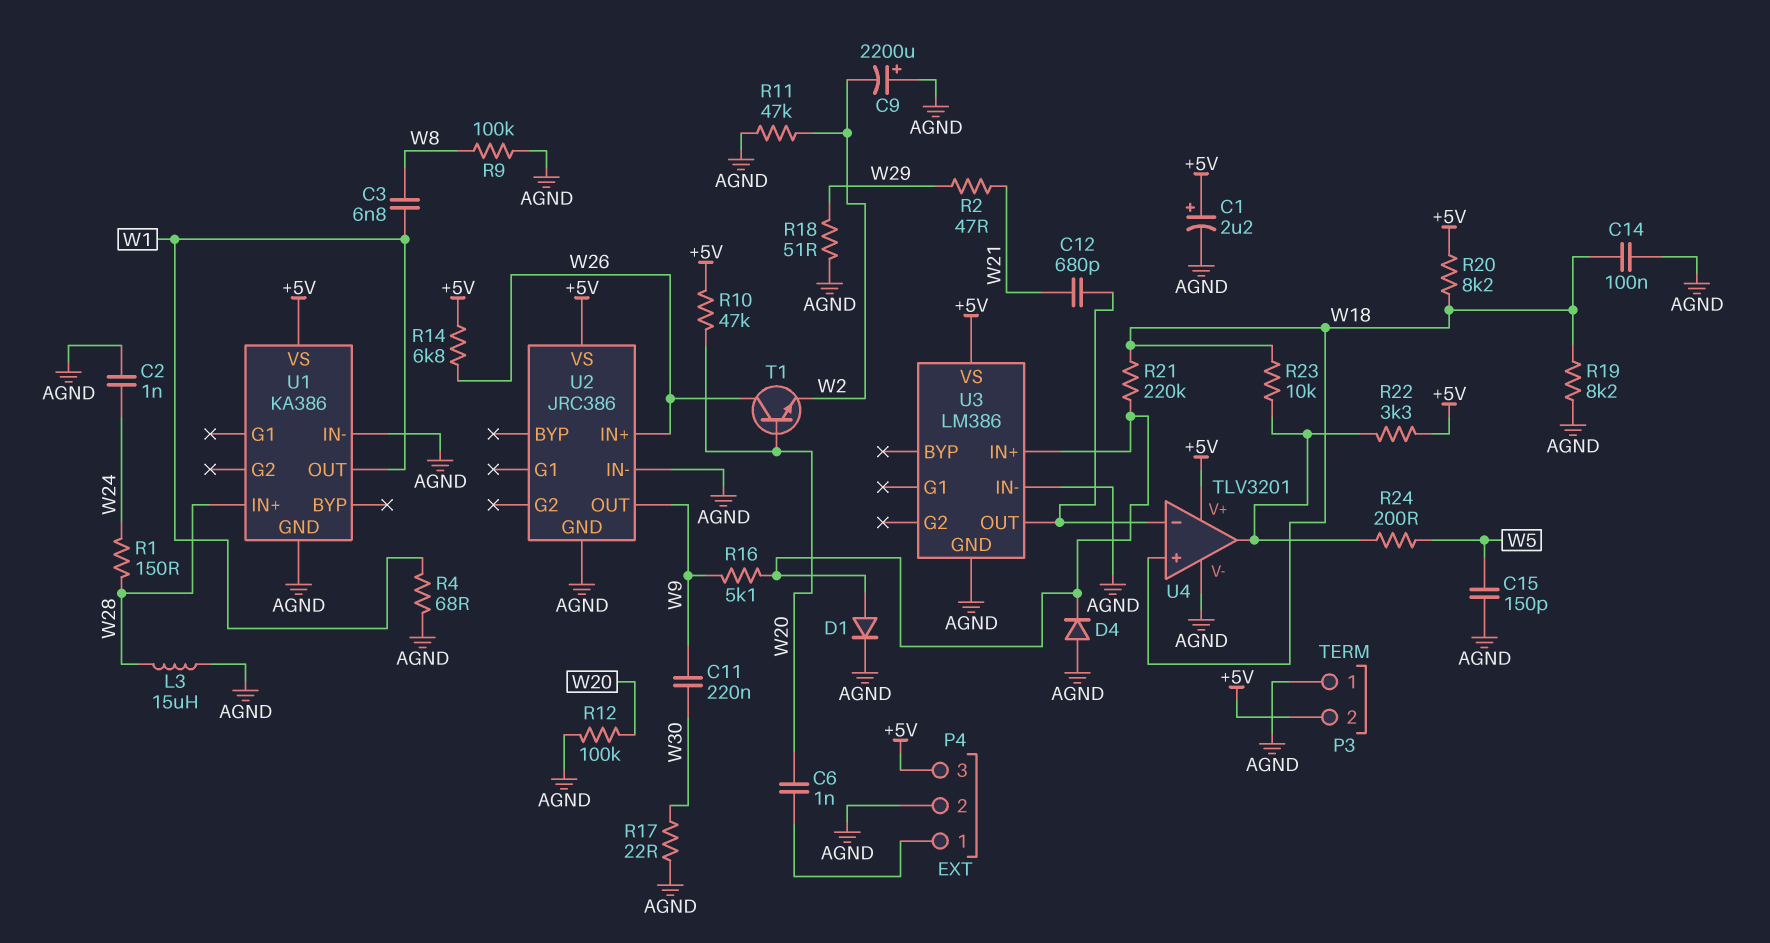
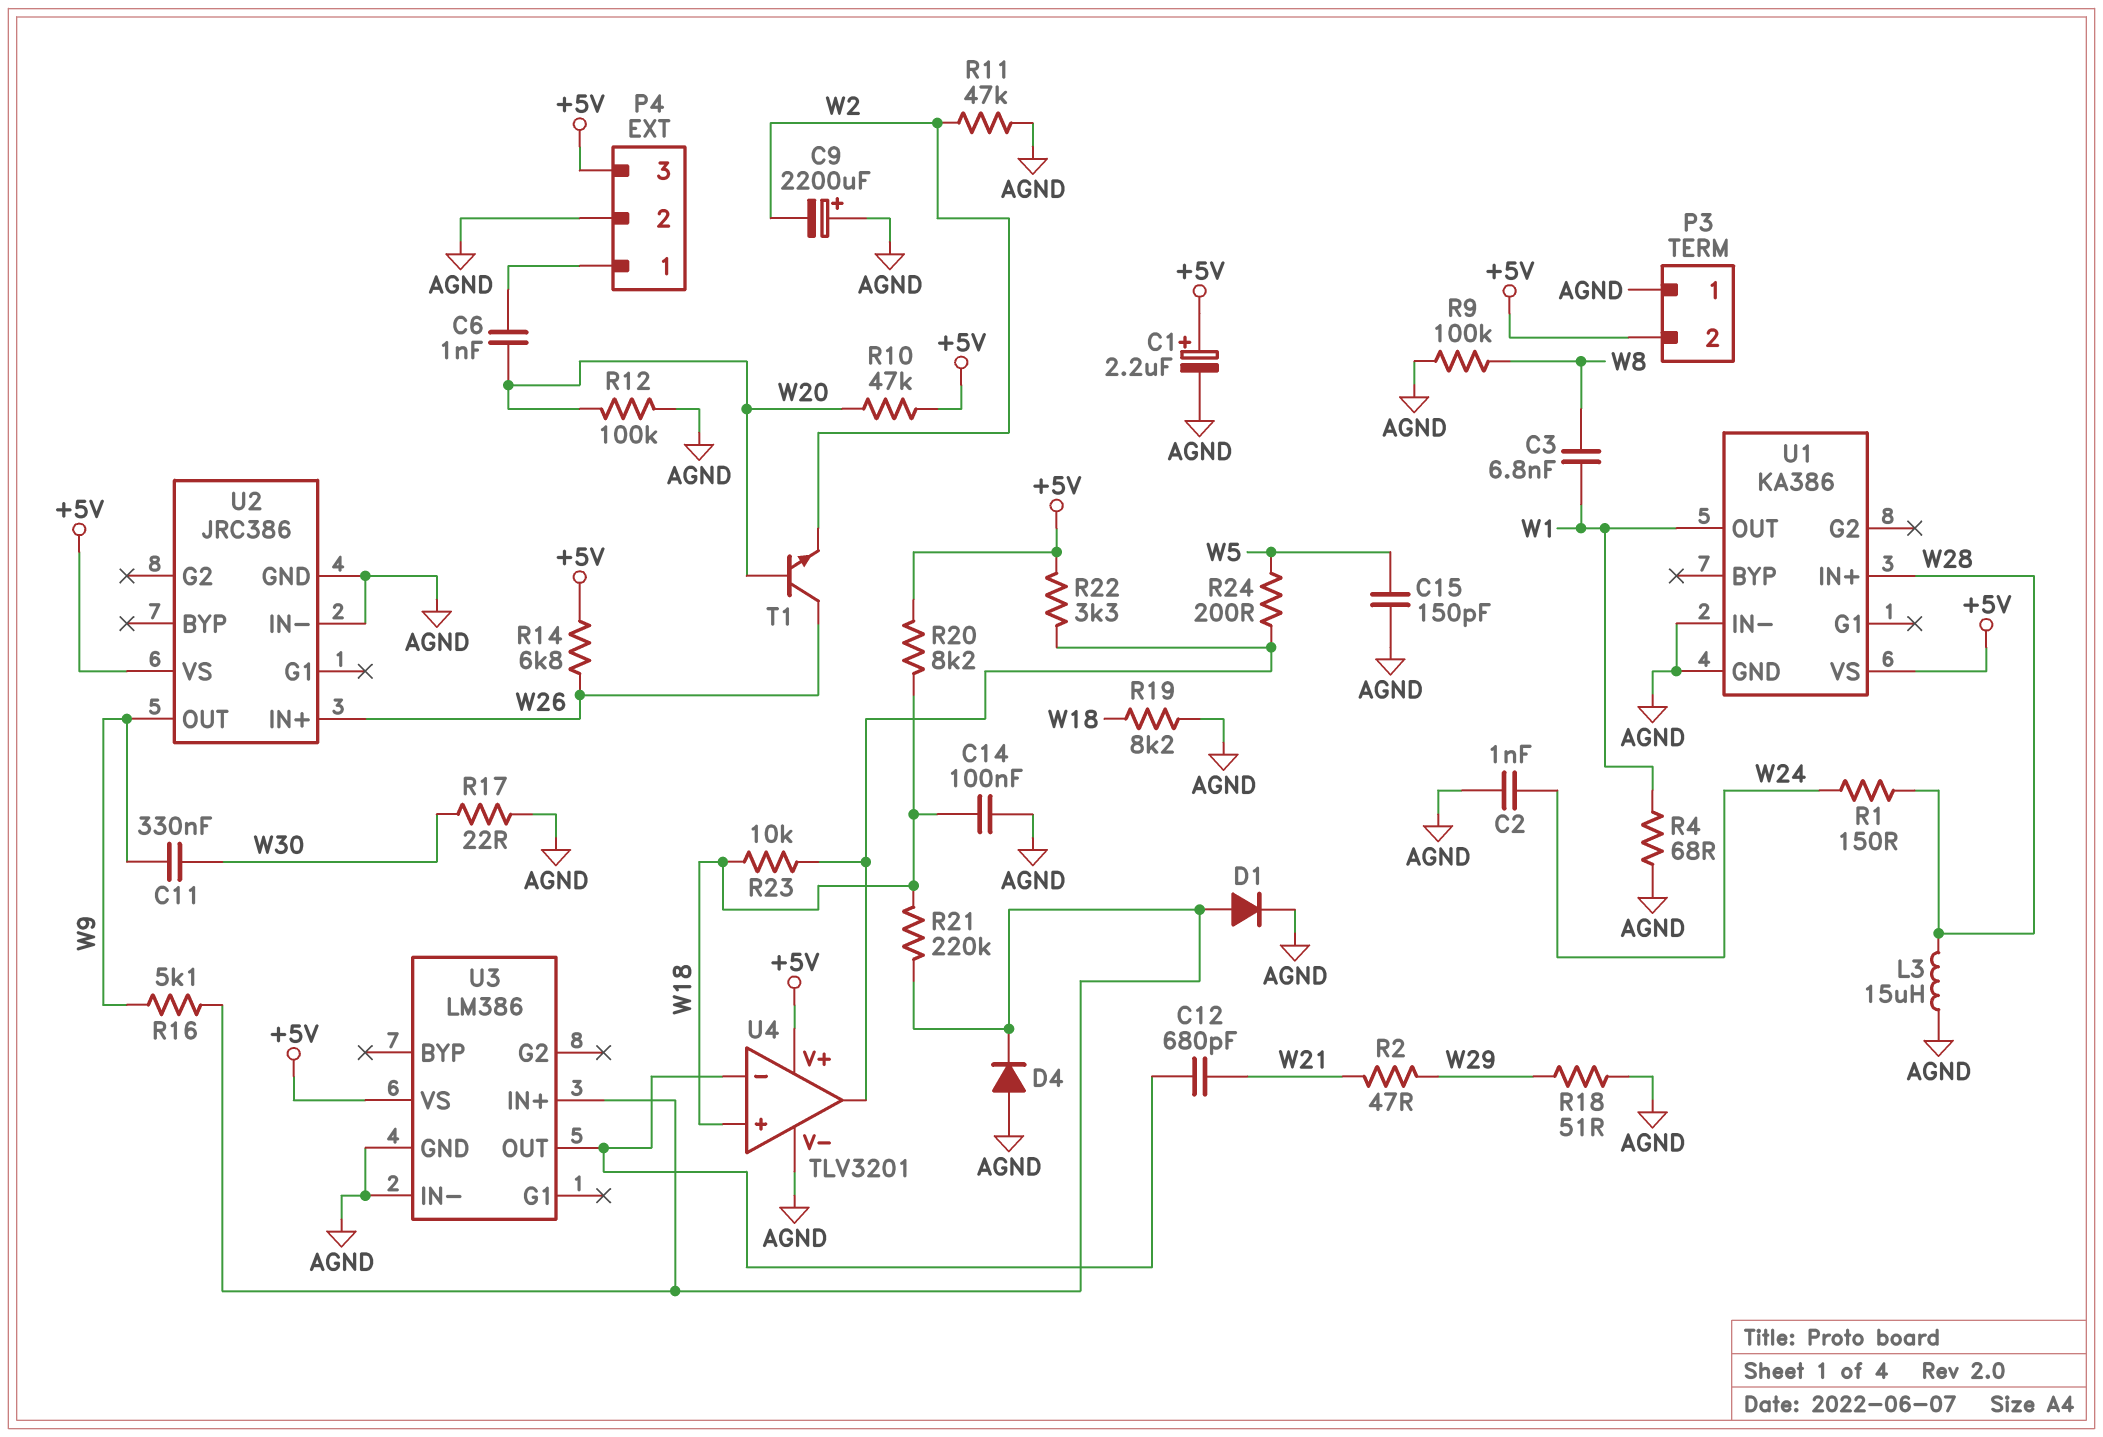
C11: 220nF (W9, W30) -> 330nF (W9, W30)

